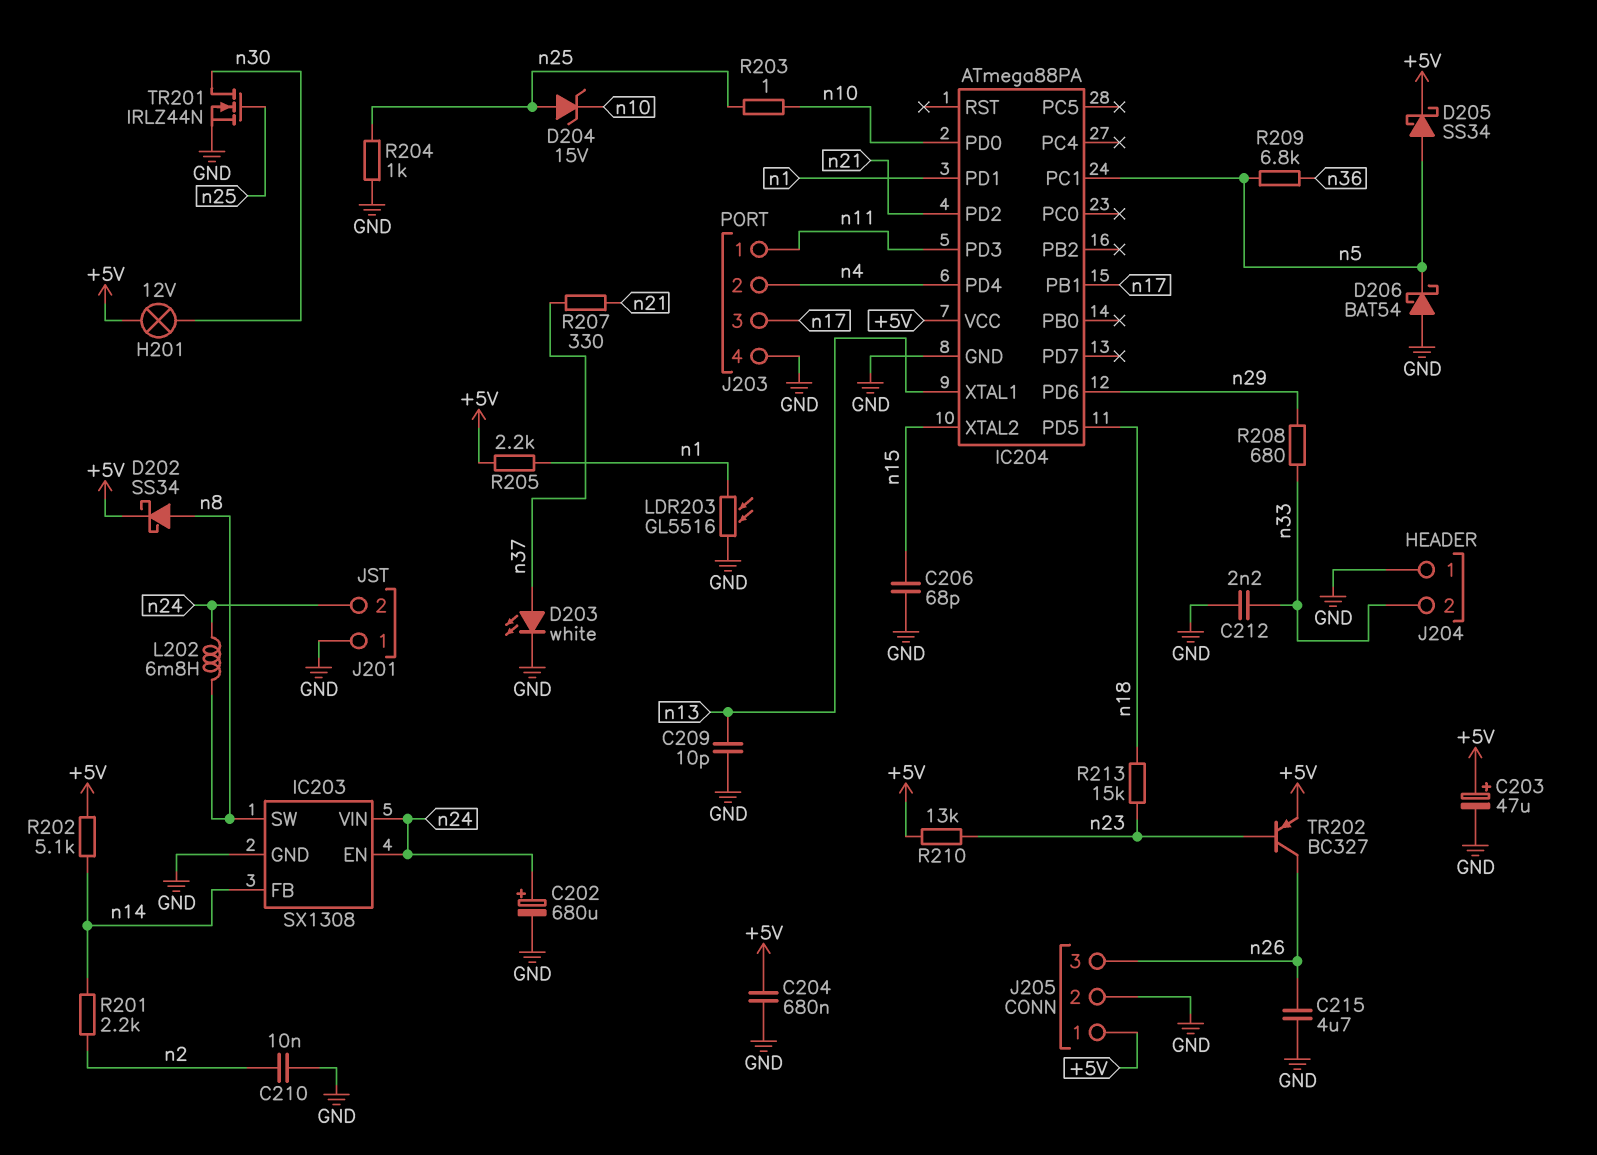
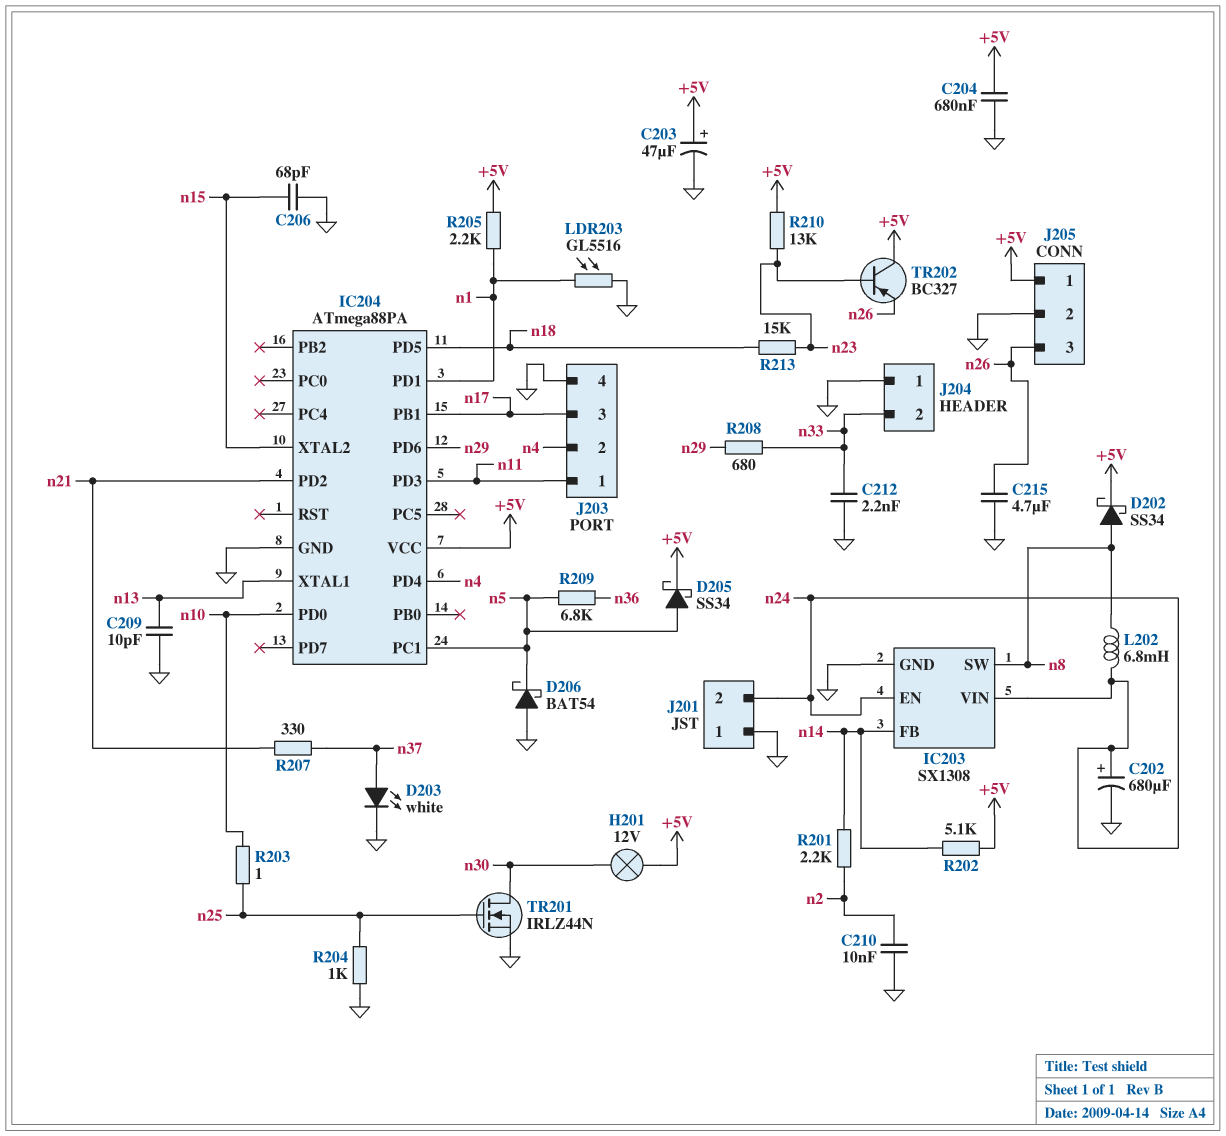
D204: zener 15V (A n25, K n10) -> none
TR202: PNP BC327 (B n23, C n26, E +5V) -> PNP BC327 (B n23, C +5V, E n26)

